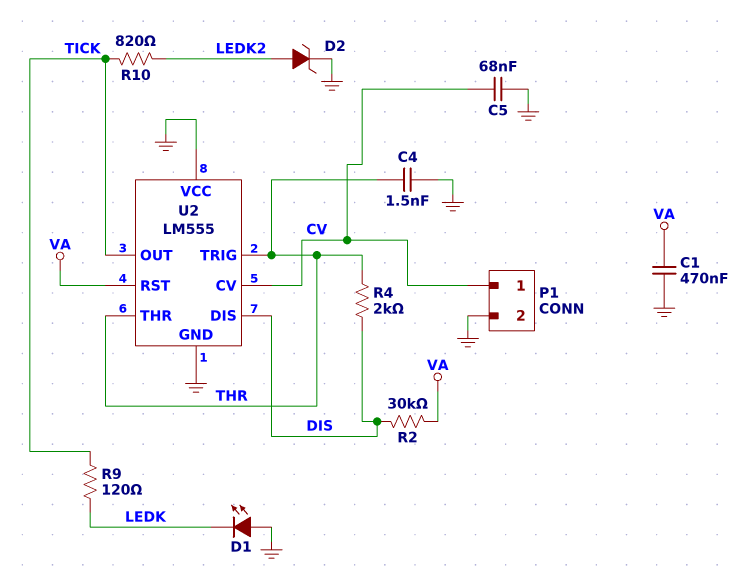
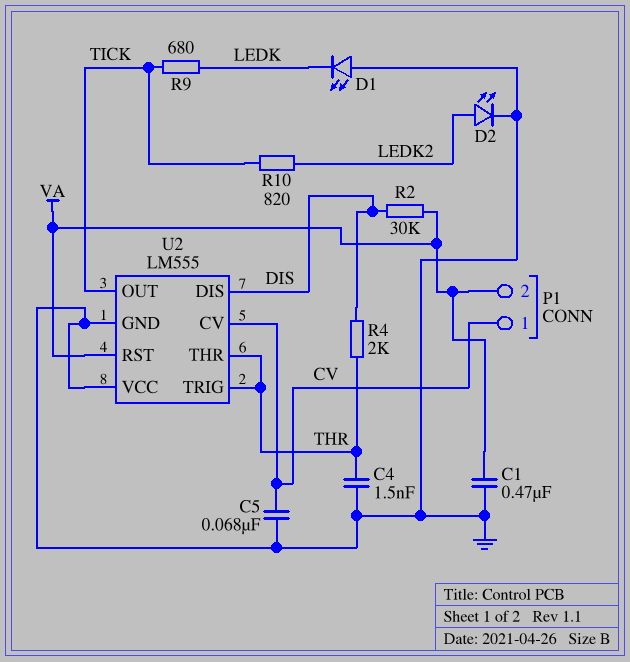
D2: zener (A LEDK2, K GND) -> LED (A LEDK2, K GND)
P1 pin 2: GND -> VA
R9: 120 (LEDK, TICK) -> 680 (LEDK, TICK)

